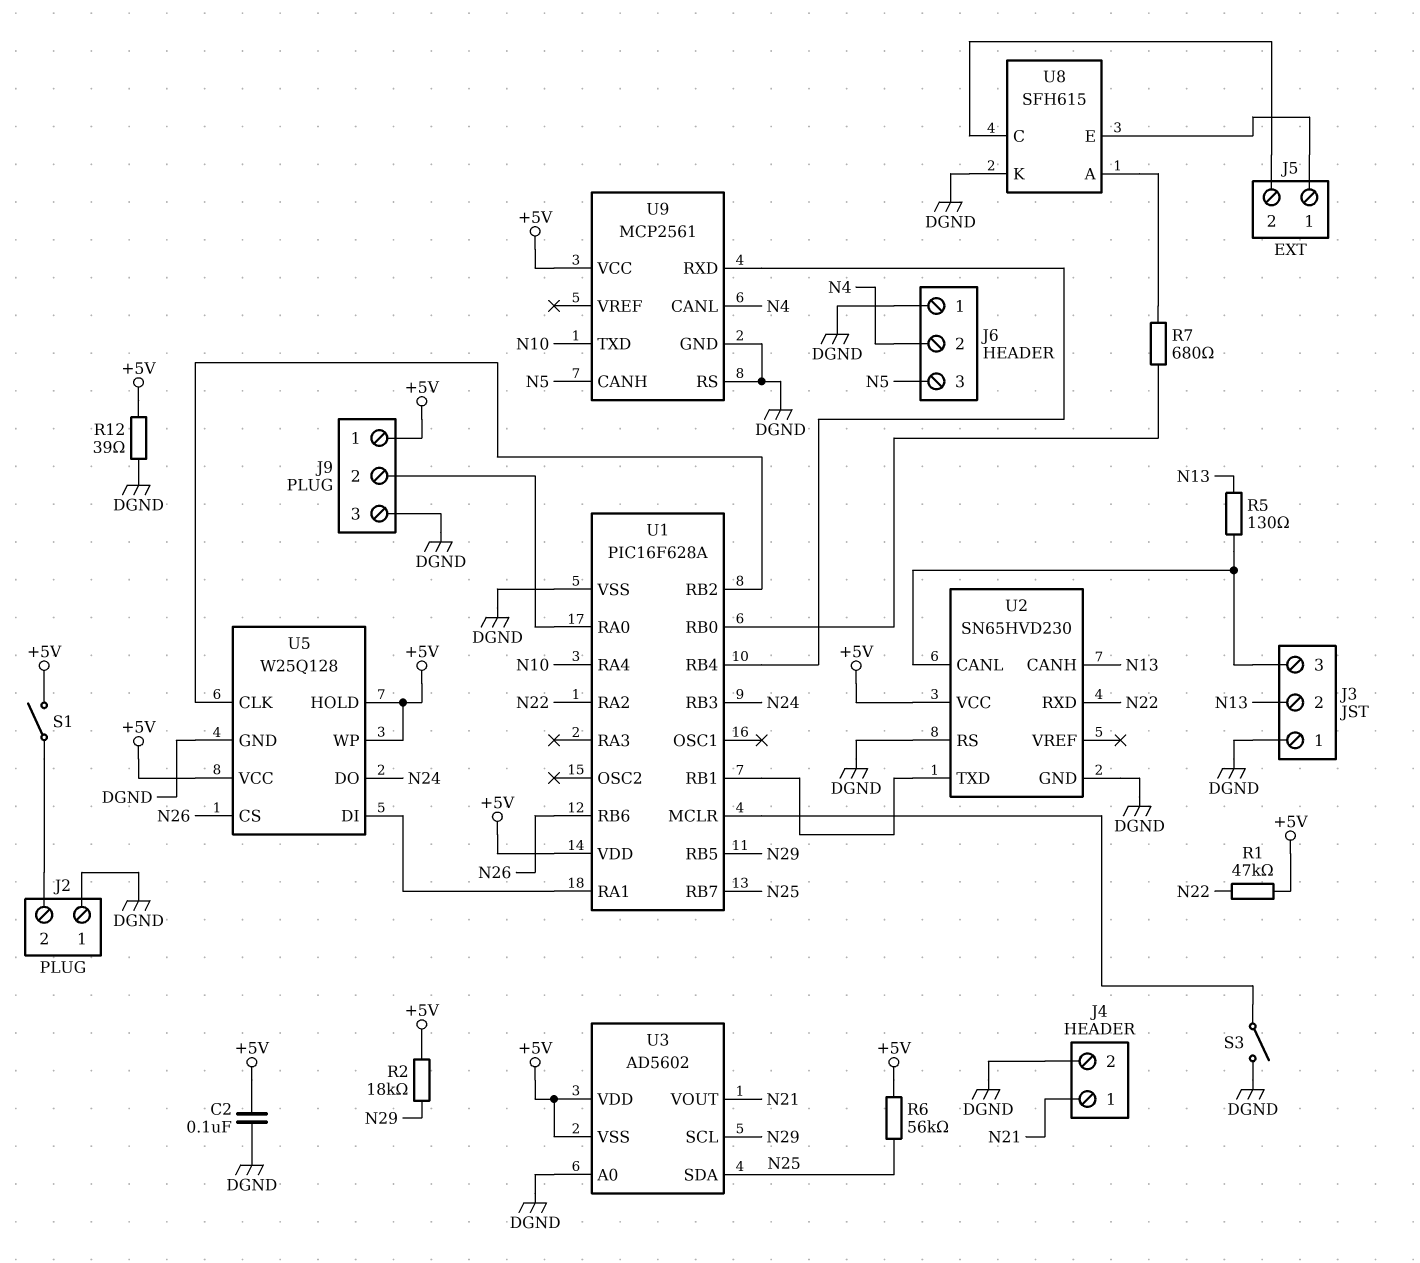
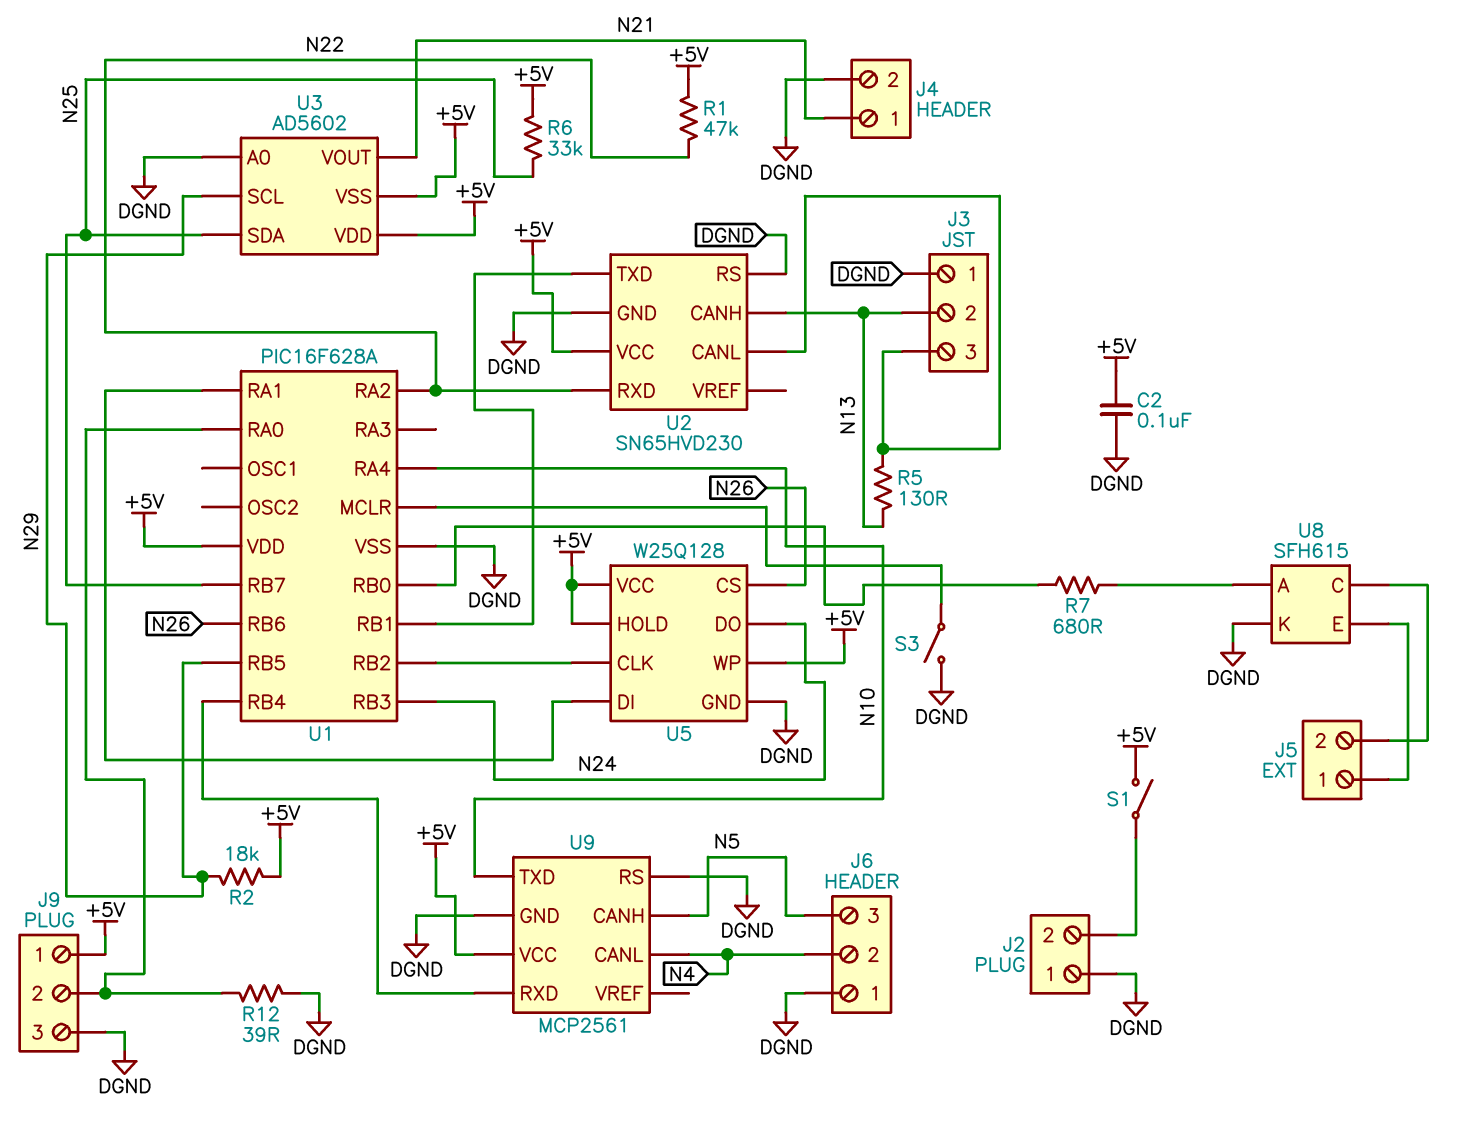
R6: 56k (+5V, N25) -> 33k (+5V, N25)
R12: 39 (+5V, DGND) -> 39 (DGND, J9/2)

